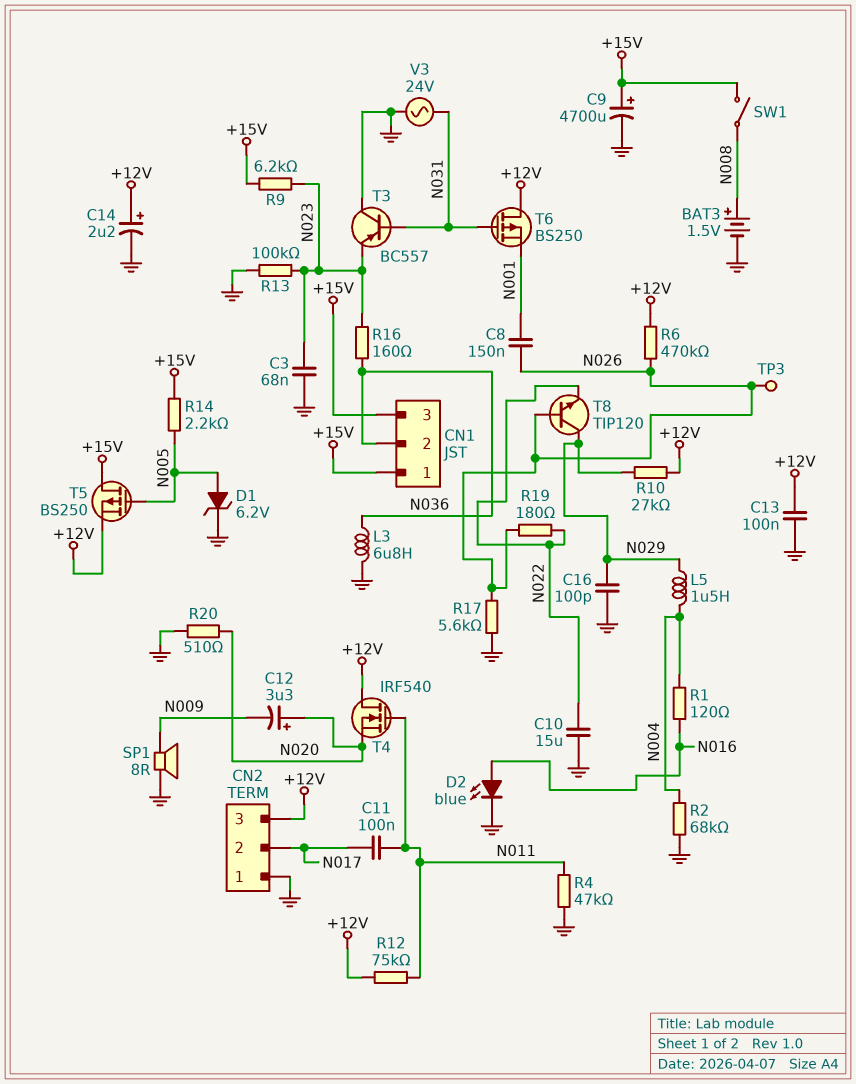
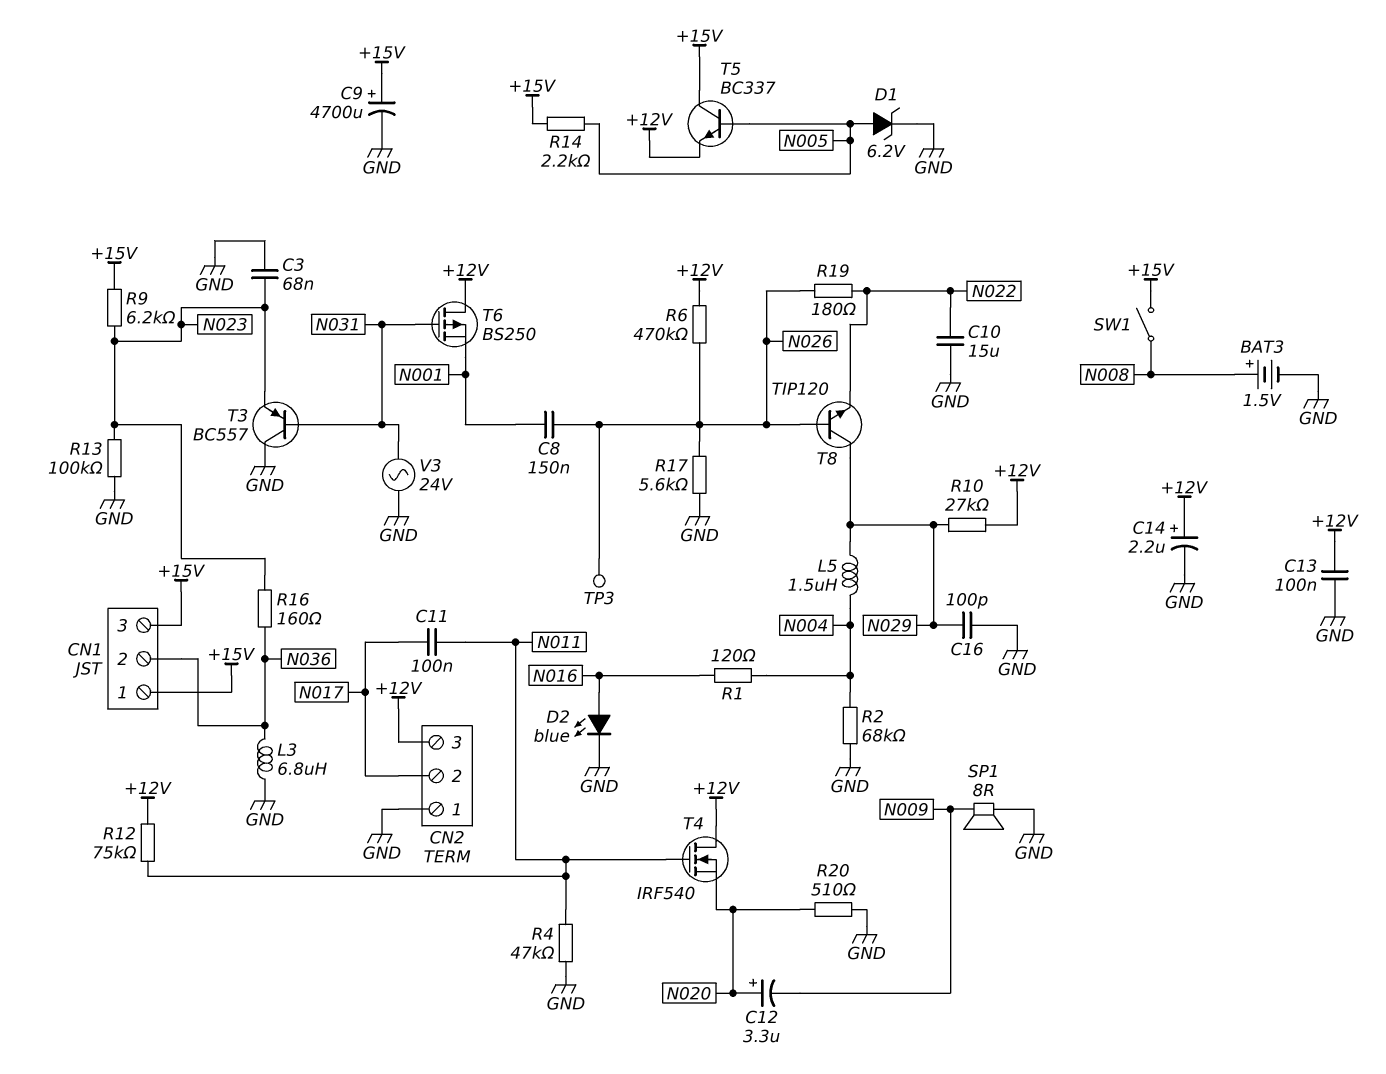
T5: PMOS BS250 (G N005, D +15V, S +12V) -> NPN BC337 (B N005, C +15V, E +12V)

